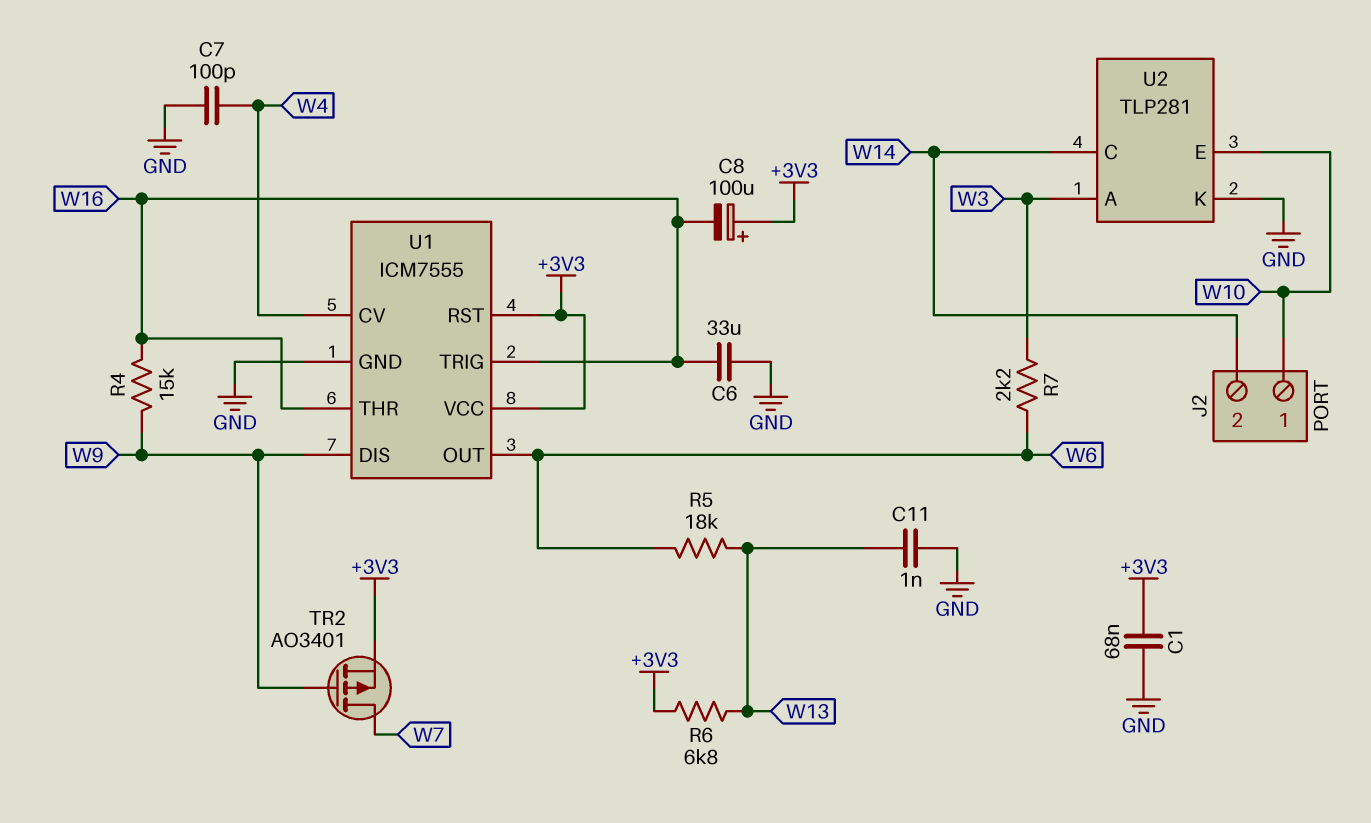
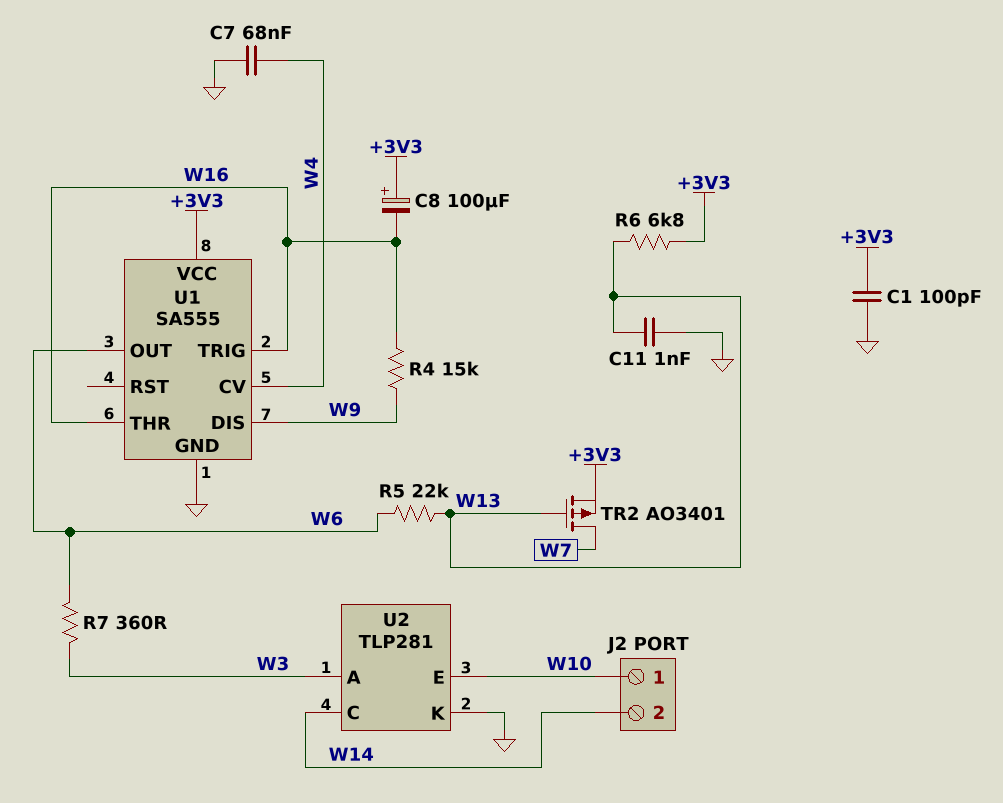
C1: 68nF (+3V3, GND) -> 100pF (+3V3, GND)
C6: 33uF (GND, W16) -> none
C7: 100pF (GND, W4) -> 68nF (GND, W4)
R5: 18k (W6, W13) -> 22k (W6, W13)
R7: 2.2k (W3, W6) -> 360 (W3, W6)
TR2: PMOS AO3401 (G W9, D W7, S +3V3) -> PMOS AO3401 (G W13, D W7, S +3V3)
U1: ICM7555 -> SA555
U1 pin RST: +3V3 -> none

